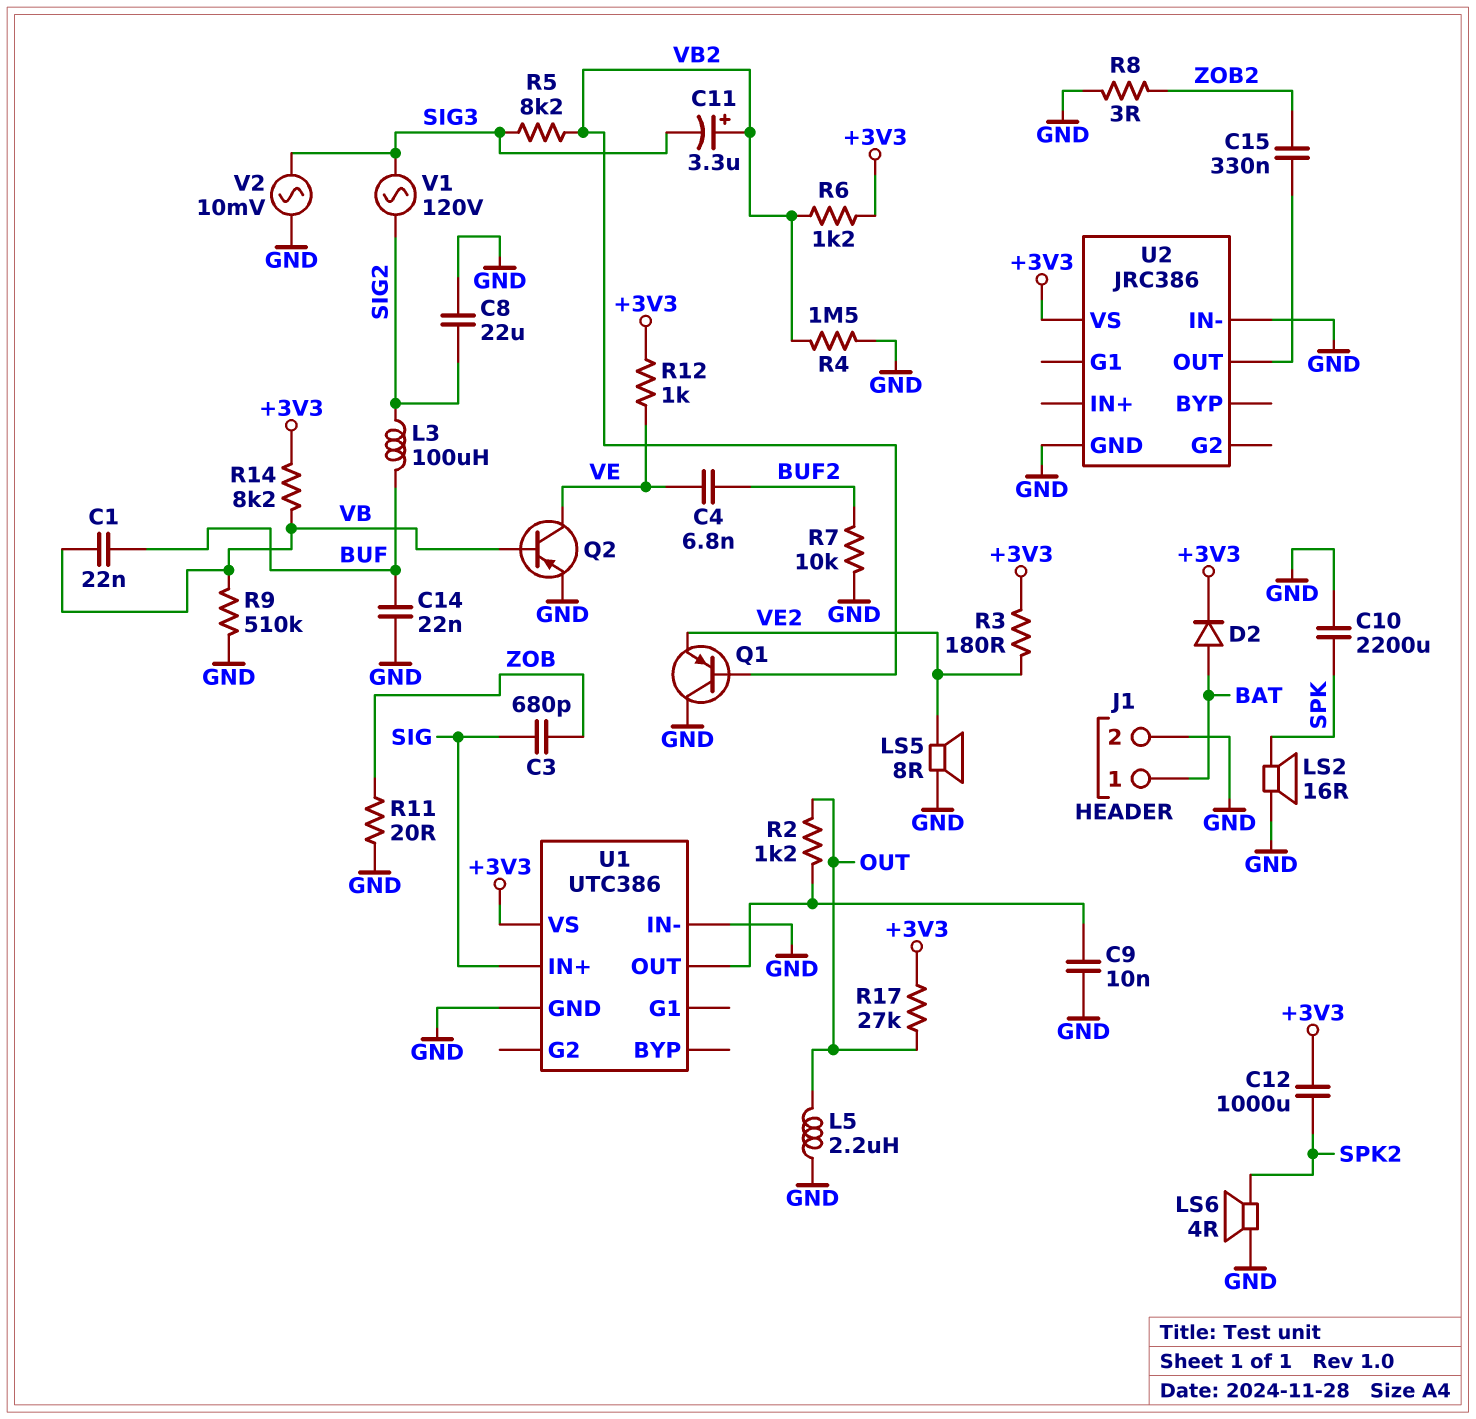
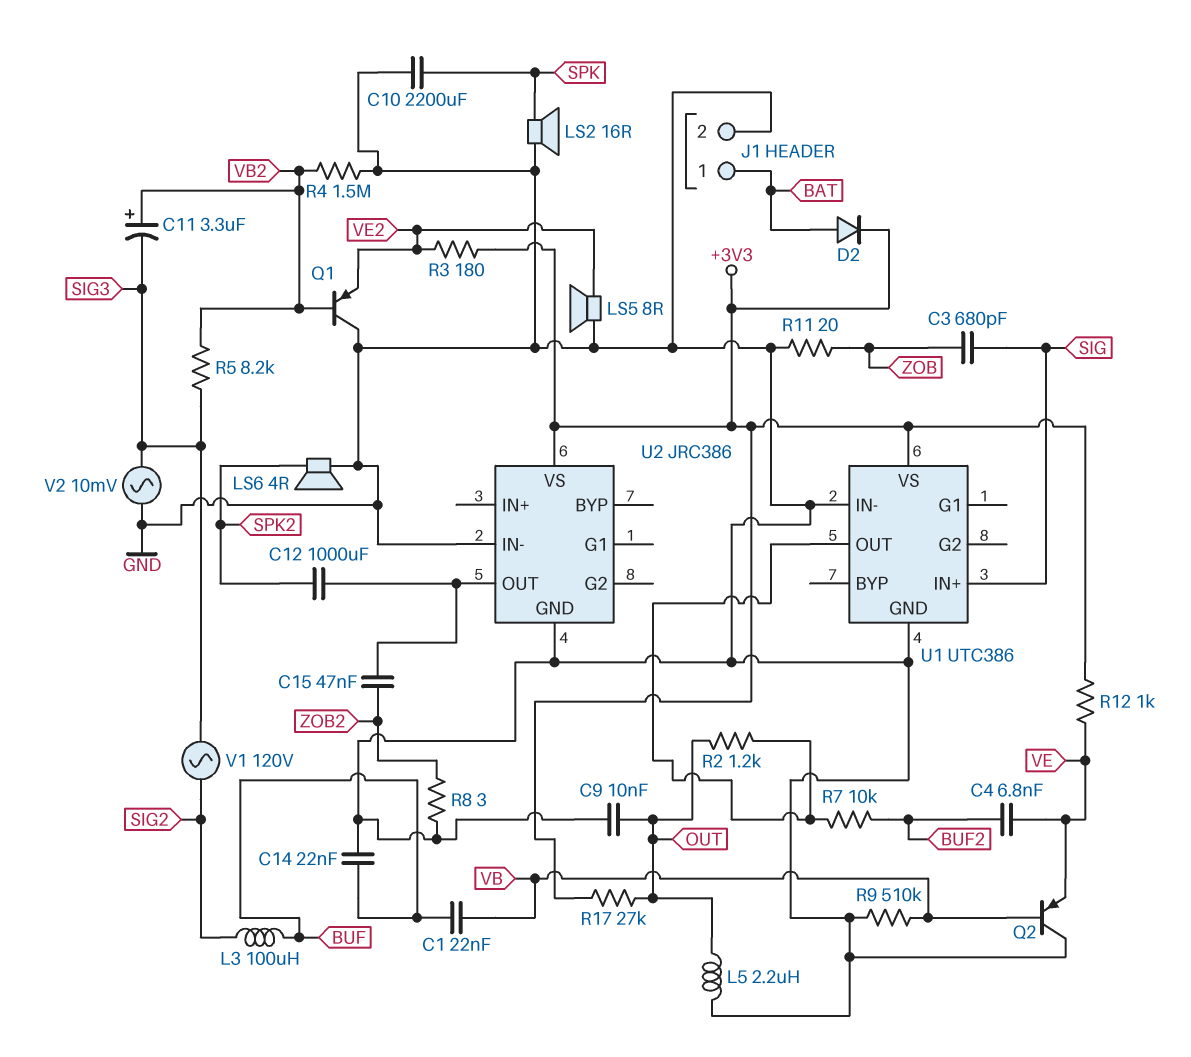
C8: 22uF (GND, SIG2) -> none
C9: 10nF (GND, U1/OUT) -> 10nF (GND, OUT)
C12: 1000uF (+3V3, SPK2) -> 1000uF (SPK2, U2/OUT)
C15: 330nF (U2/OUT, ZOB2) -> 47nF (U2/OUT, ZOB2)
Q2: PNP (B VB, C VE, E GND) -> PNP (B VB, C GND, E VE)
R6: 1.2k (+3V3, VB2) -> none
R7: 10k (BUF2, GND) -> 10k (BUF2, U1/OUT)
R14: 8.2k (+3V3, VB) -> none

